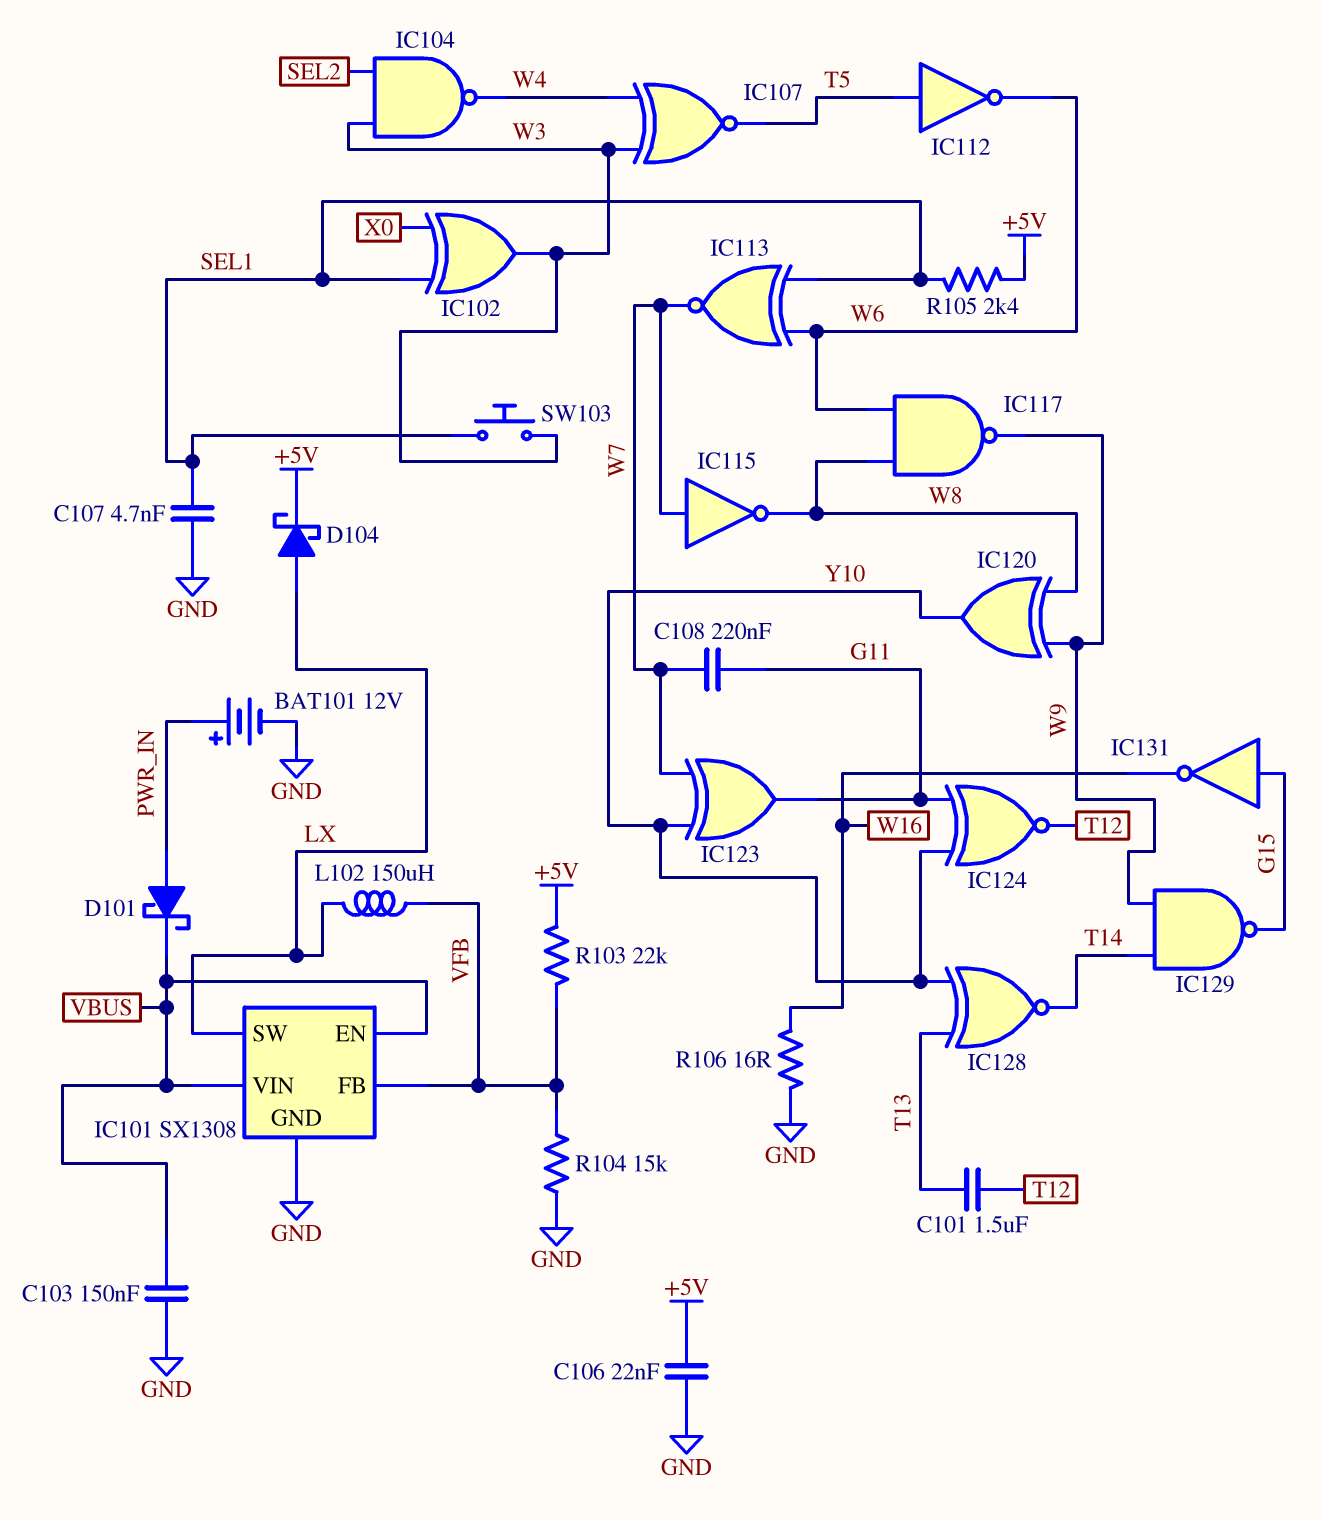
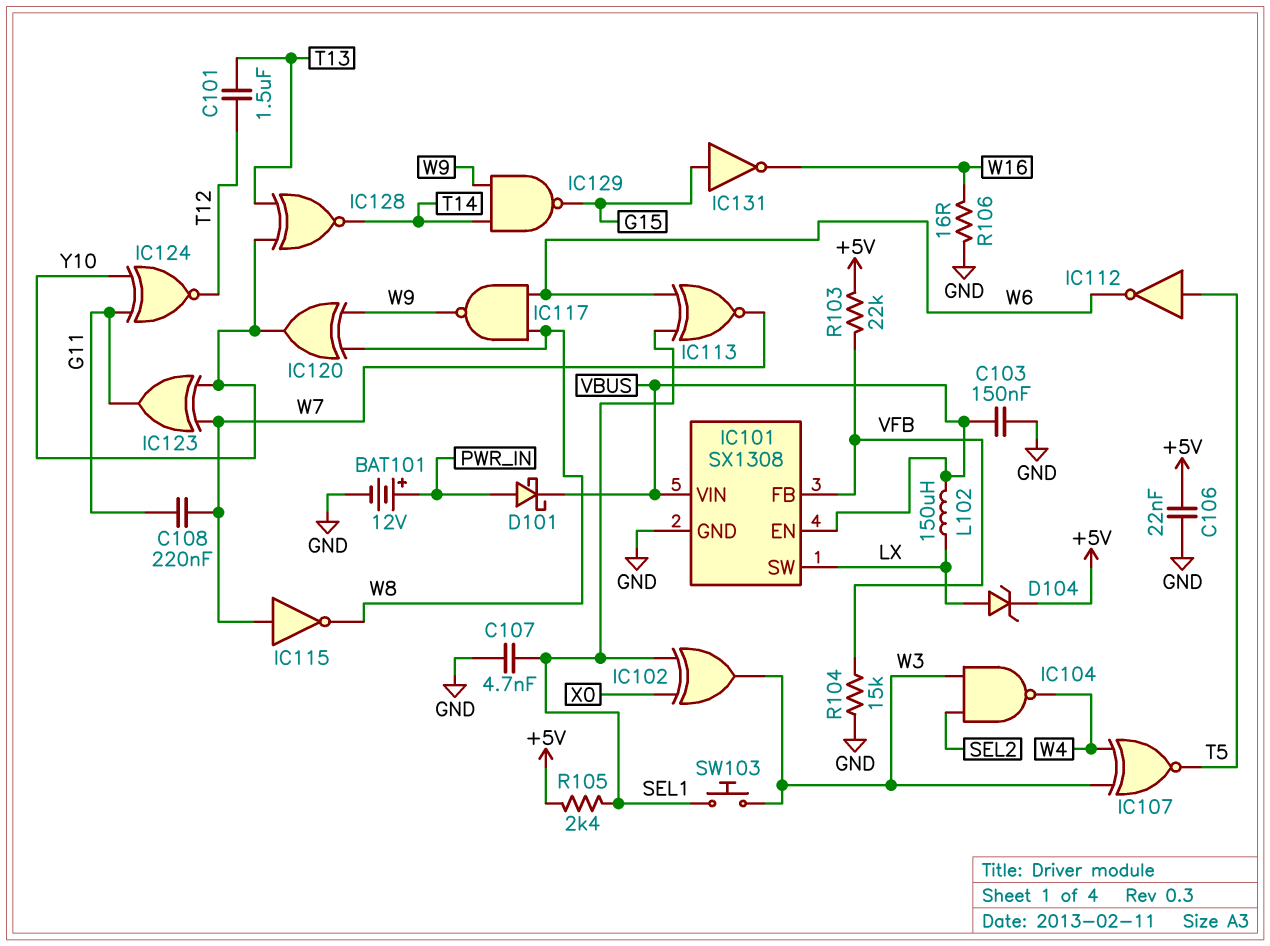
D104: schottky (A LX, K +5V) -> zener (A LX, K +5V)
L102: 150uH (LX, VFB) -> 150uH (LX, VBUS)

